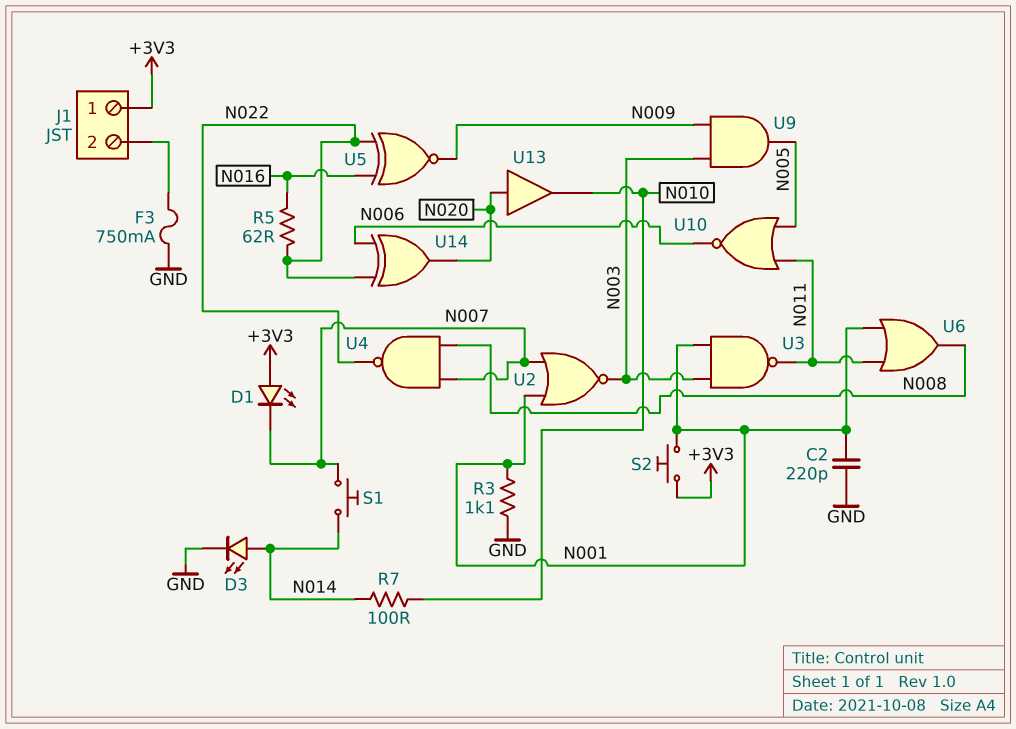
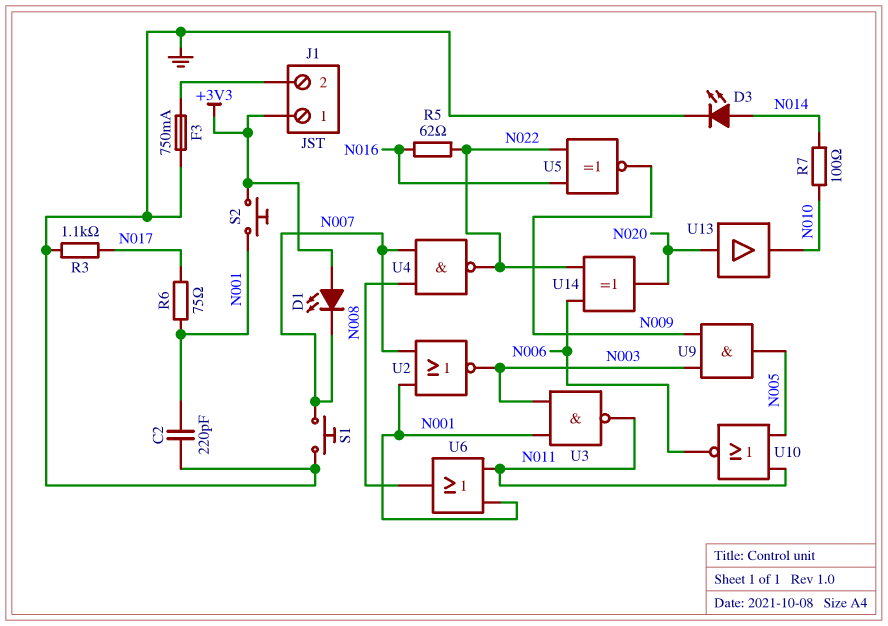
R3: 1.1k (GND, N001) -> 1.1k (GND, N017)
R6: none -> 75 (N001, N017)
S1: button (N007, N014) -> button (GND, N007)

